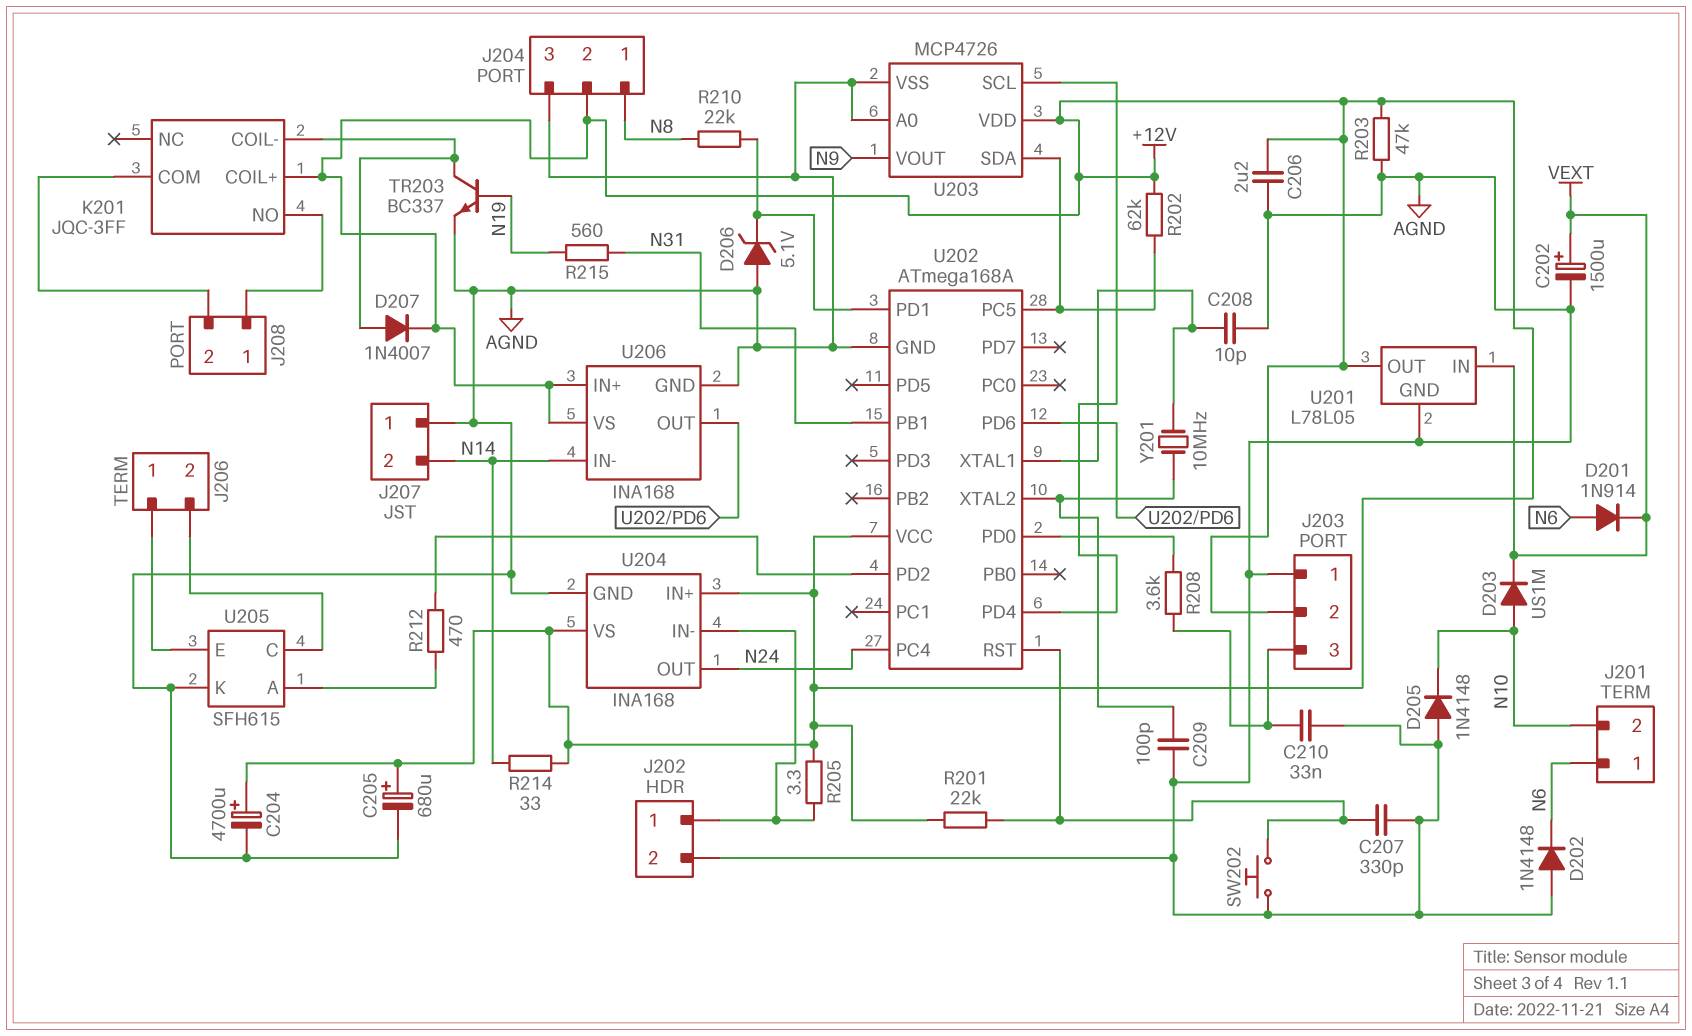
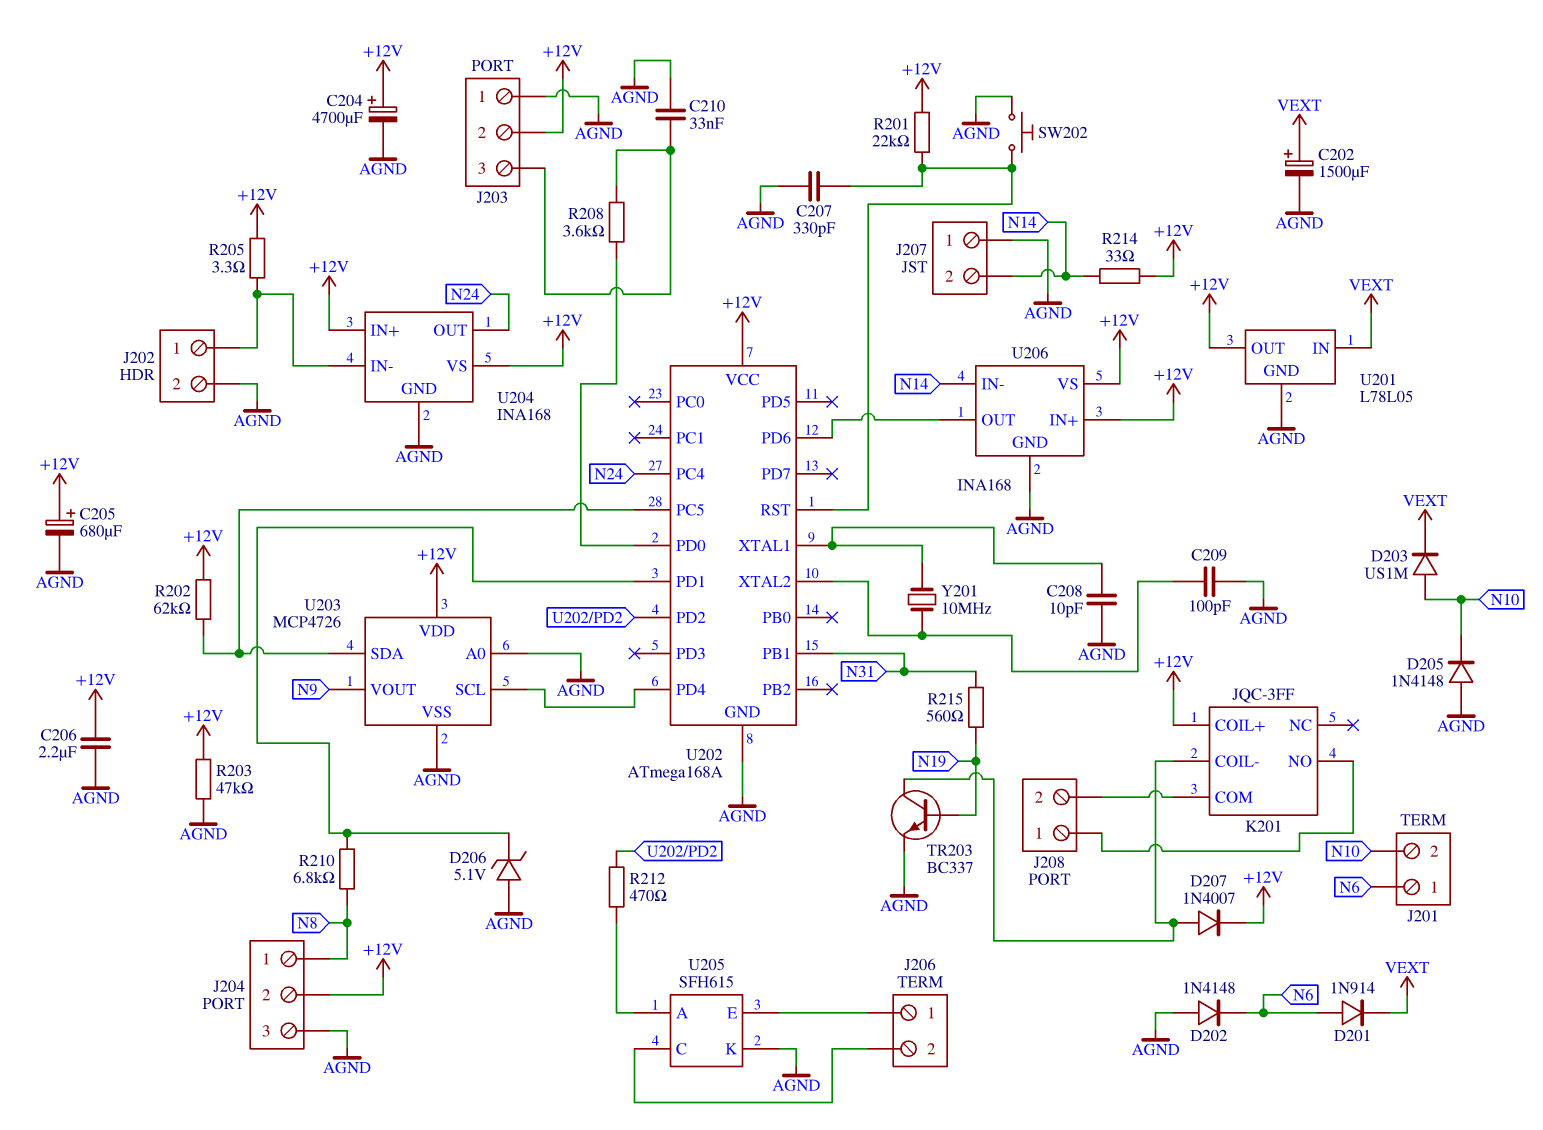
R210: 22k (N8, U202/PD1) -> 6.8k (N8, U202/PD1)

